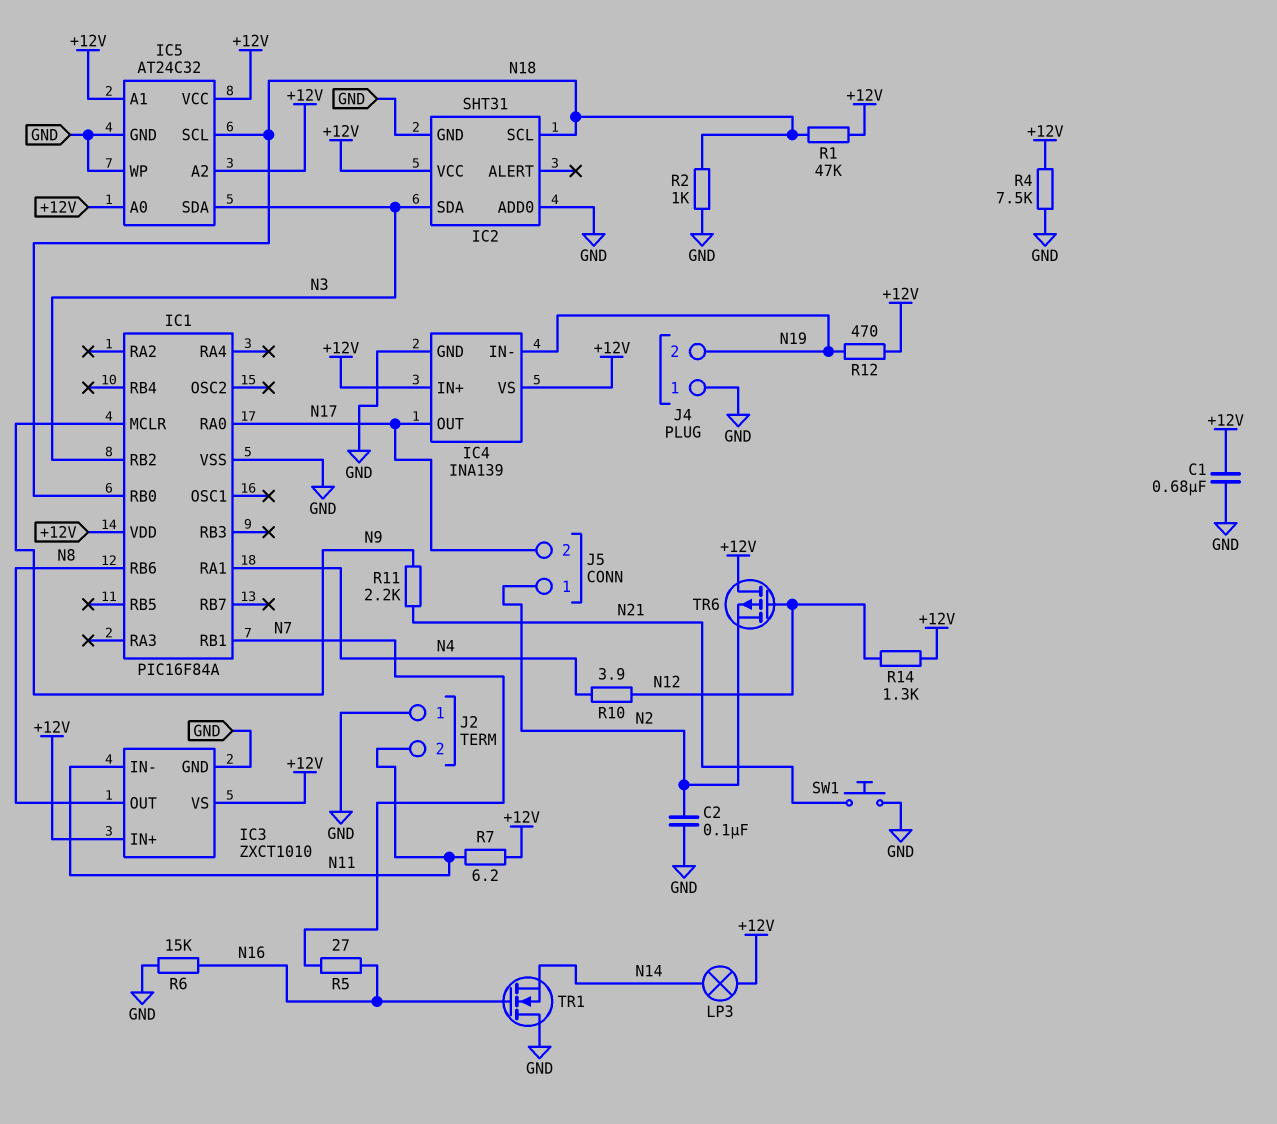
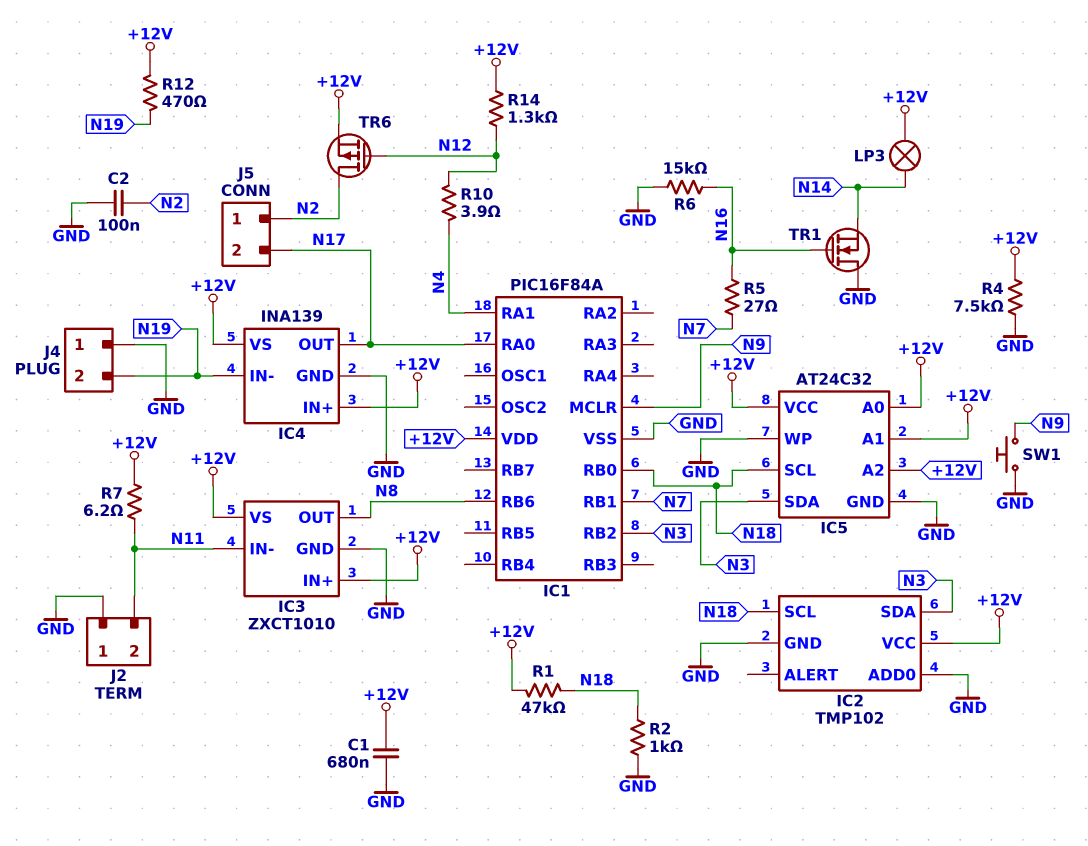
IC2: SHT31 -> TMP102
R11: 2.2k (N9, N21) -> none
SW1: button (GND, N21) -> button (GND, N9)
TR6: PMOS (G N12, D +12V, S N2) -> PMOS (G N12, D N2, S +12V)

